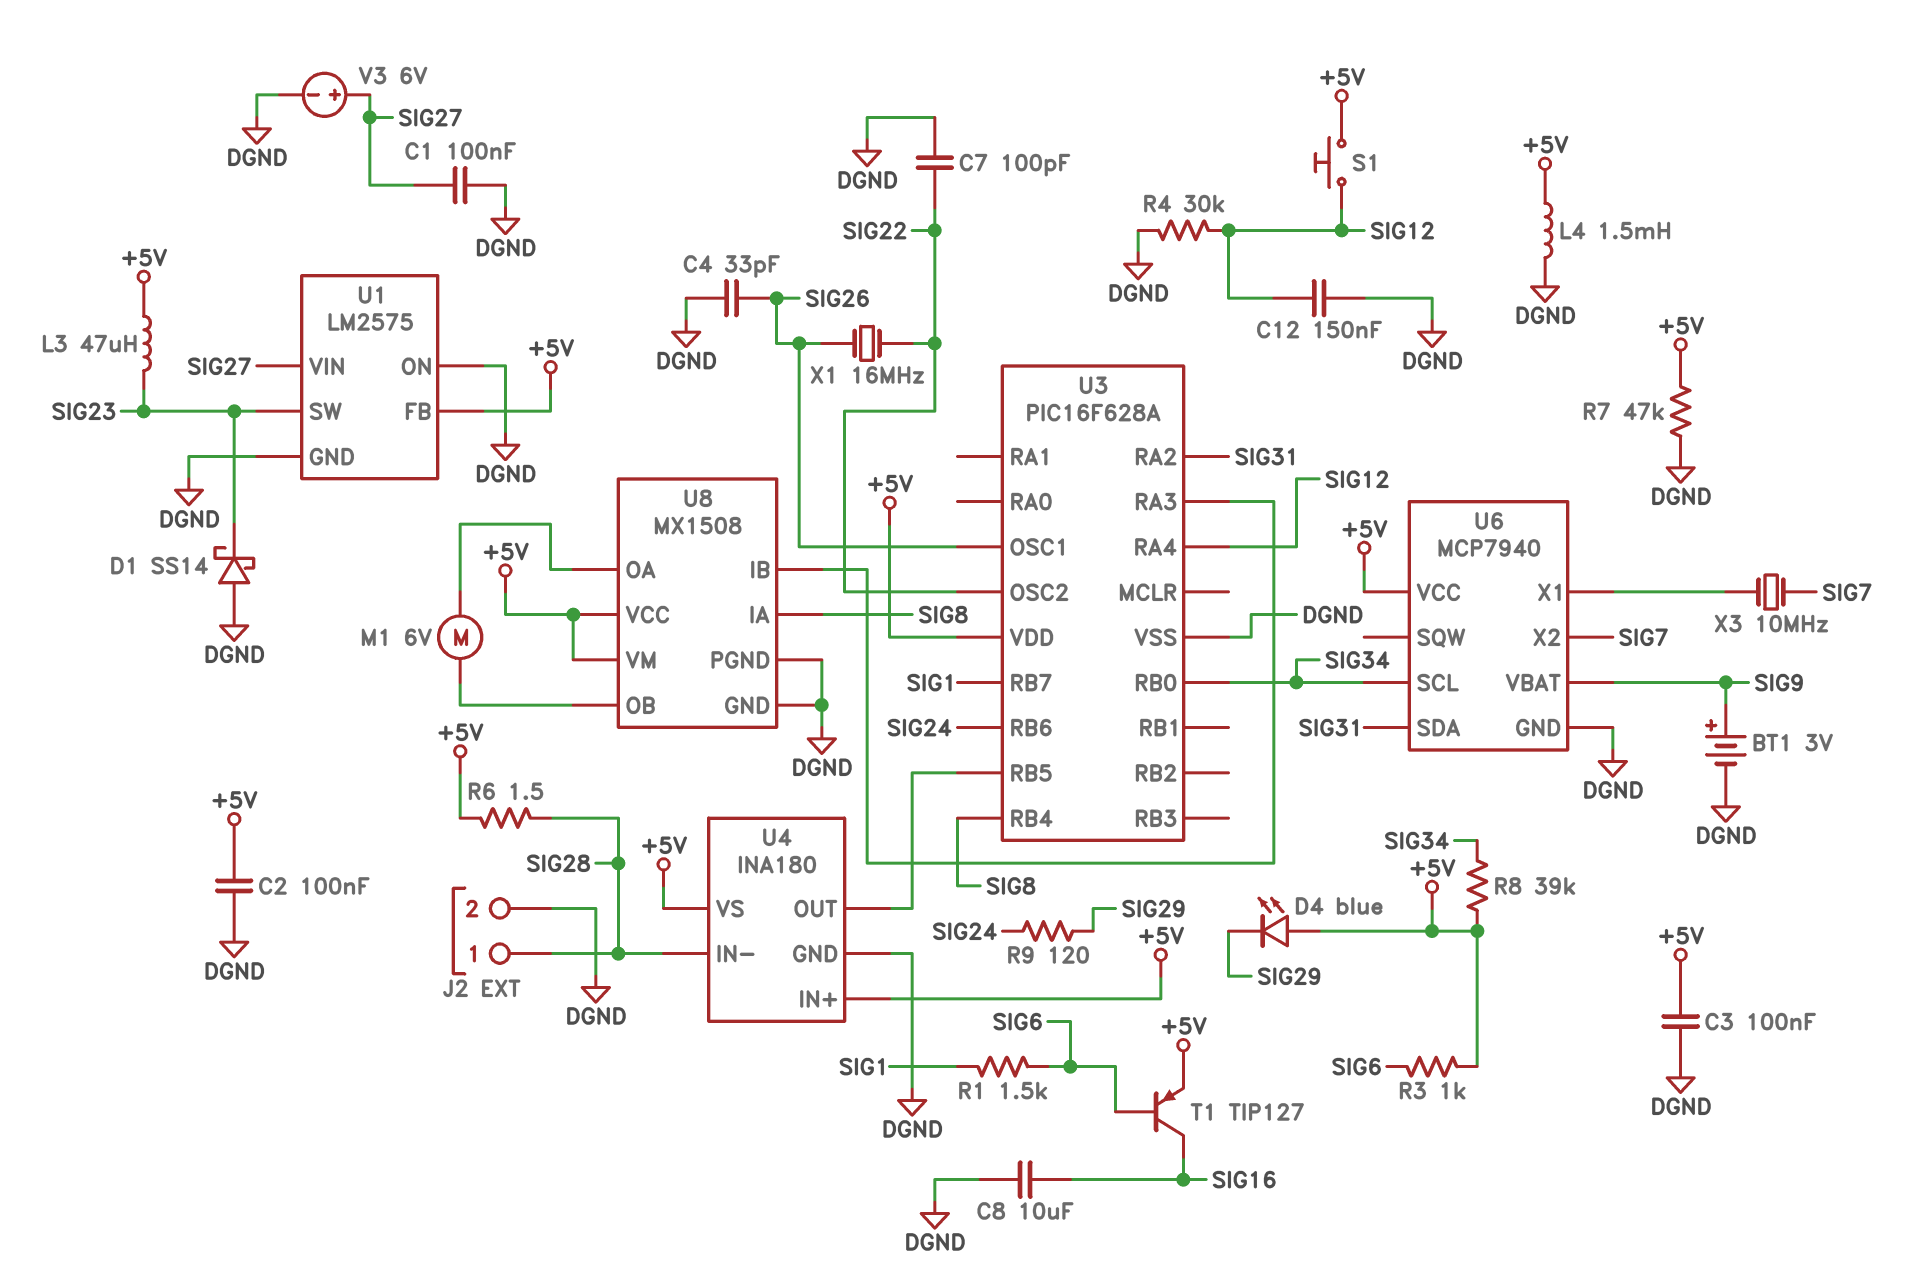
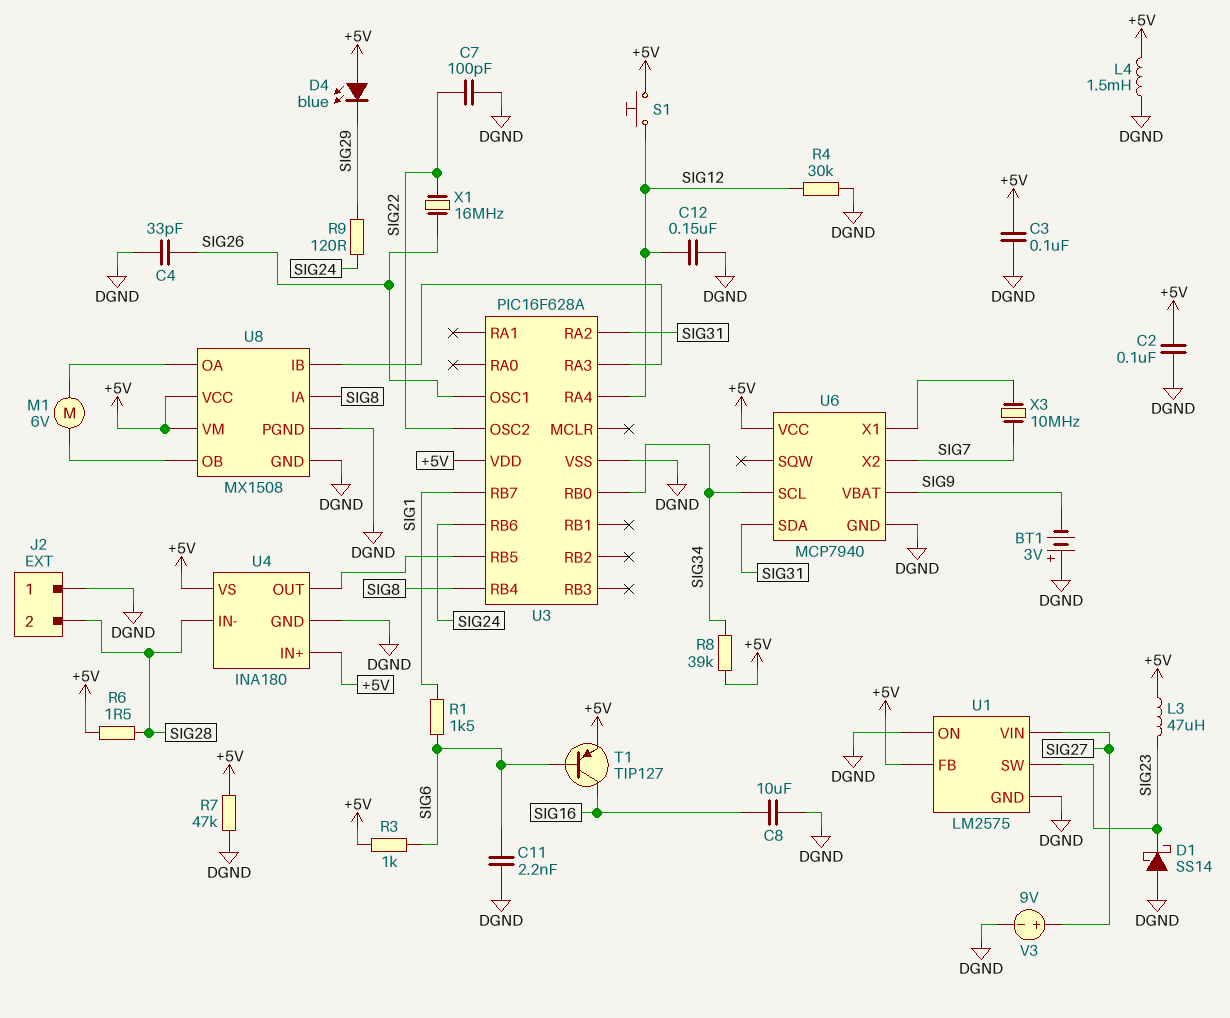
BT1: 3V (plus SIG9, minus DGND) -> 3V (plus DGND, minus SIG9)
C1: 100nF (DGND, SIG27) -> none
C11: none -> 2.2nF (DGND, SIG6)
J2 pin 1: SIG28 -> DGND
J2 pin 2: DGND -> SIG28
V3: 6V (plus SIG27, minus DGND) -> 9V (plus SIG27, minus DGND)

